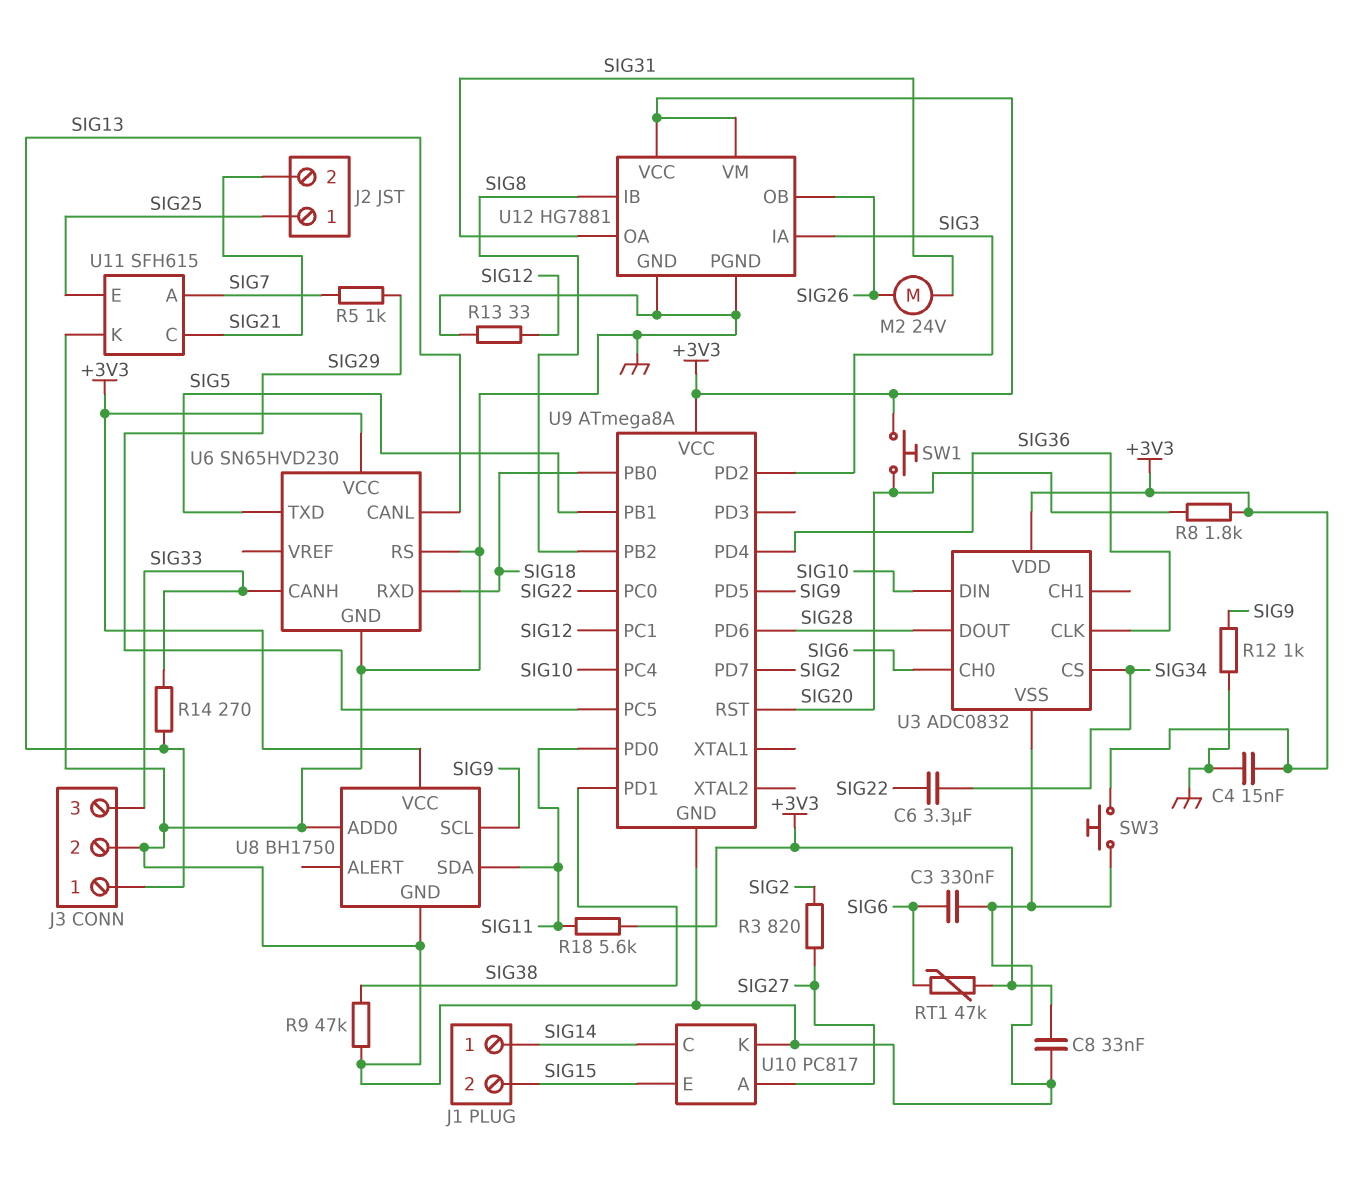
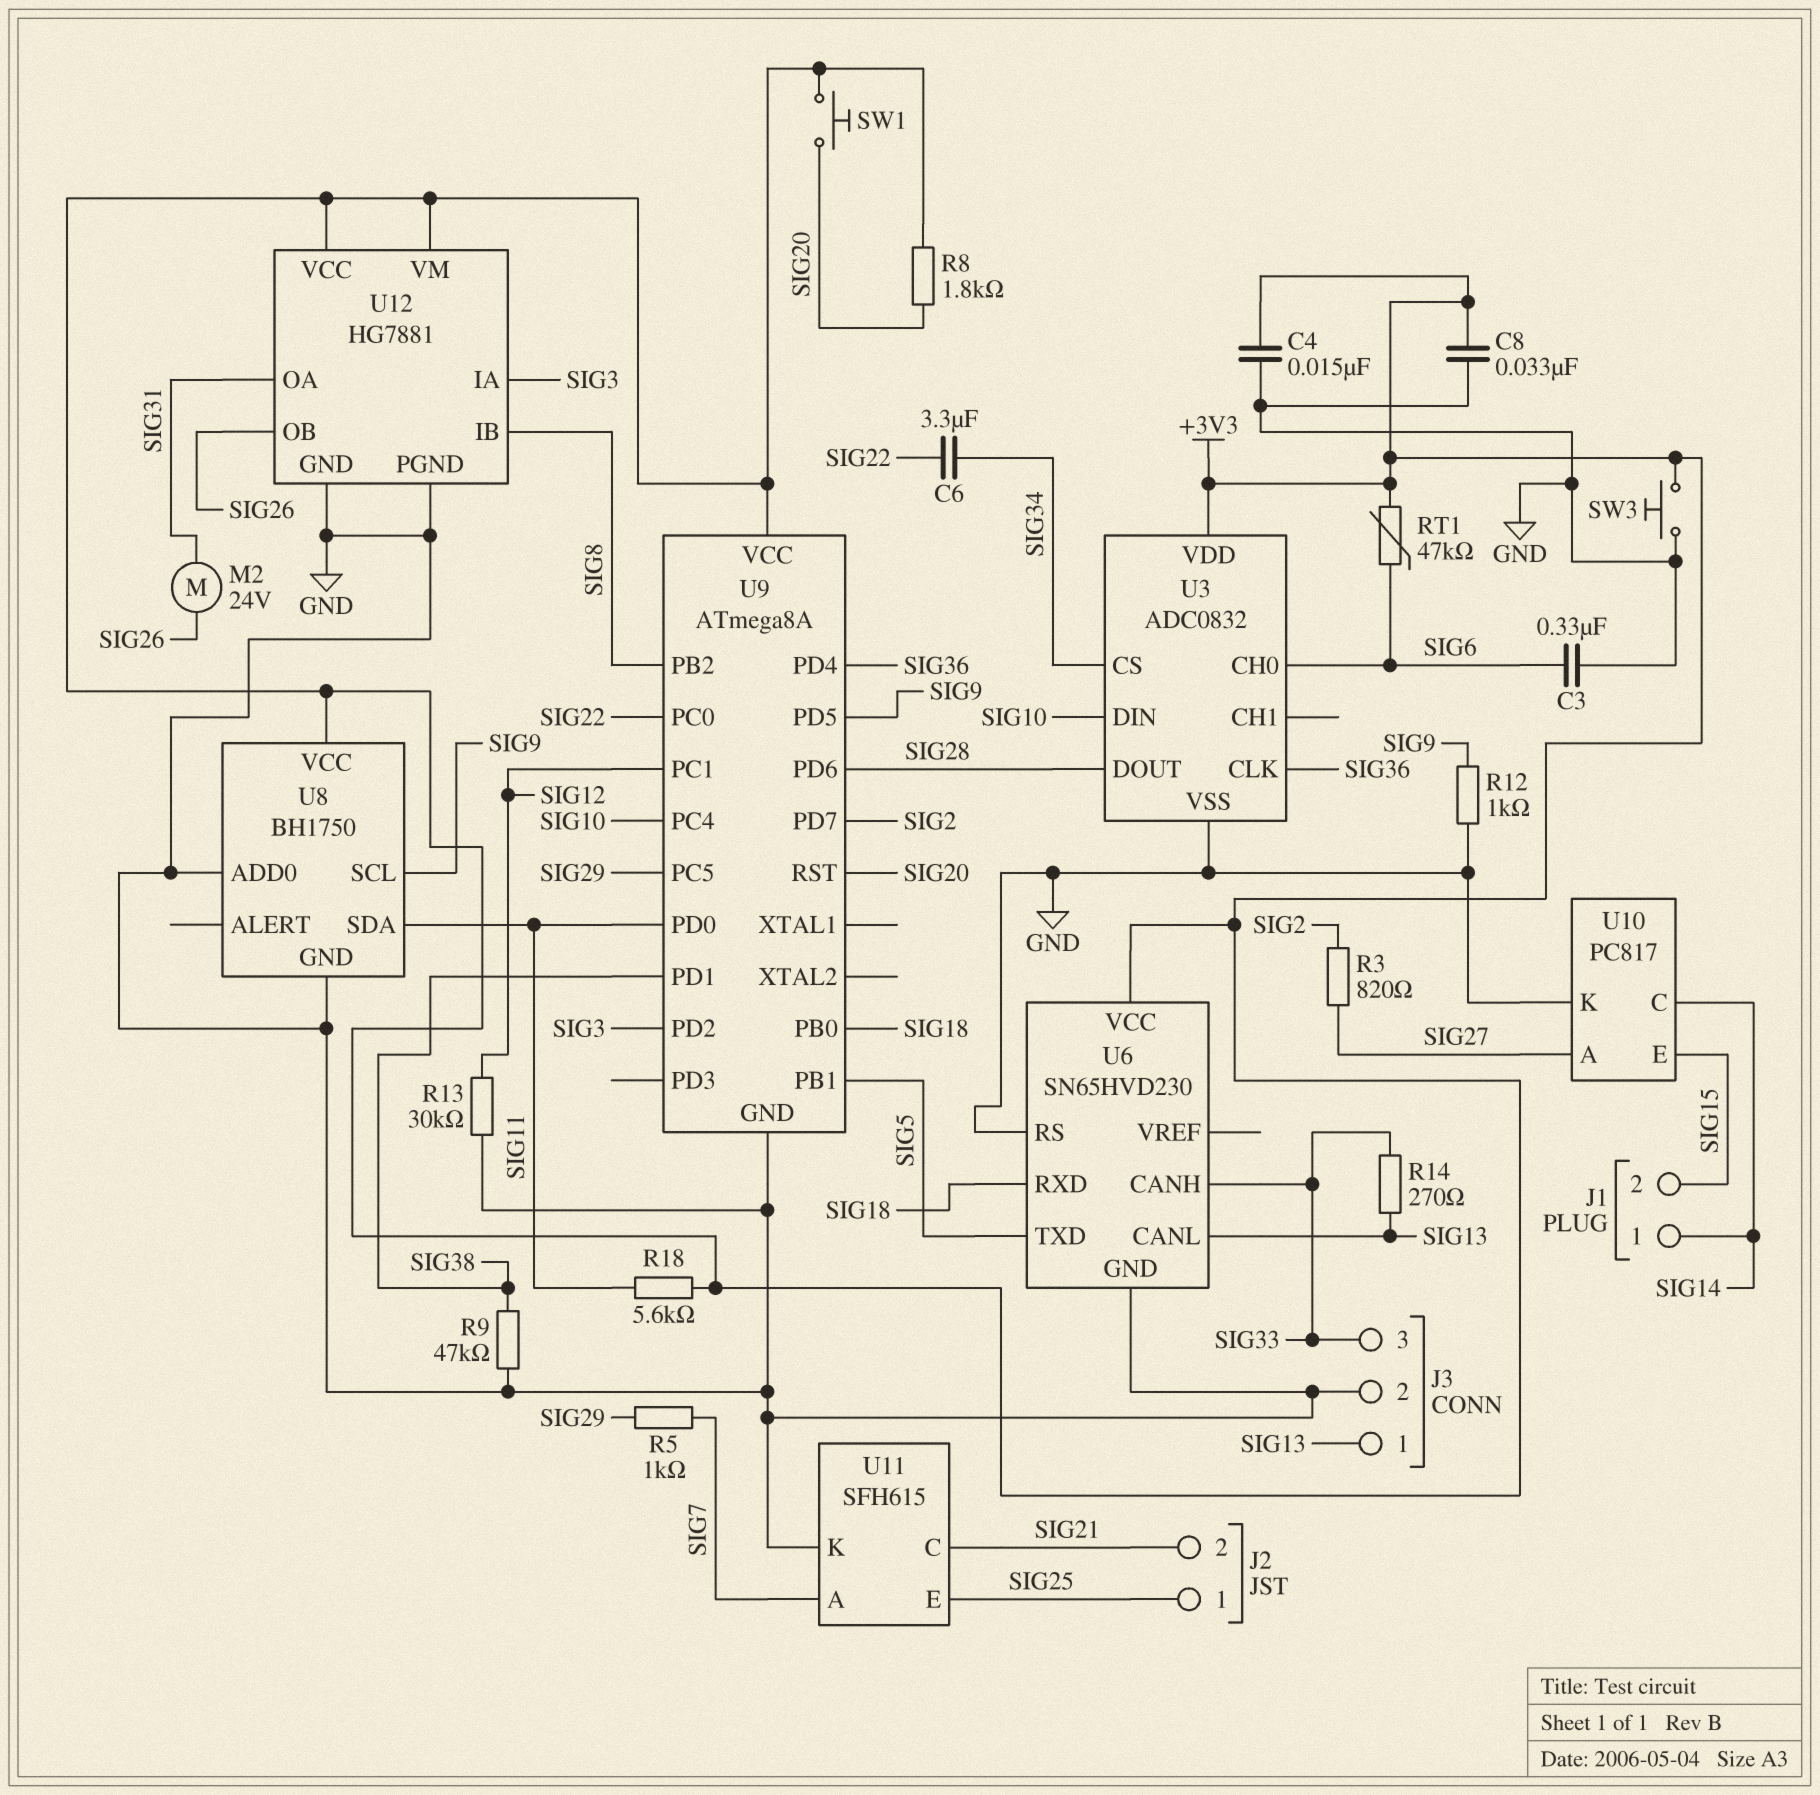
R13: 33 (GND, SIG12) -> 30k (GND, SIG12)

